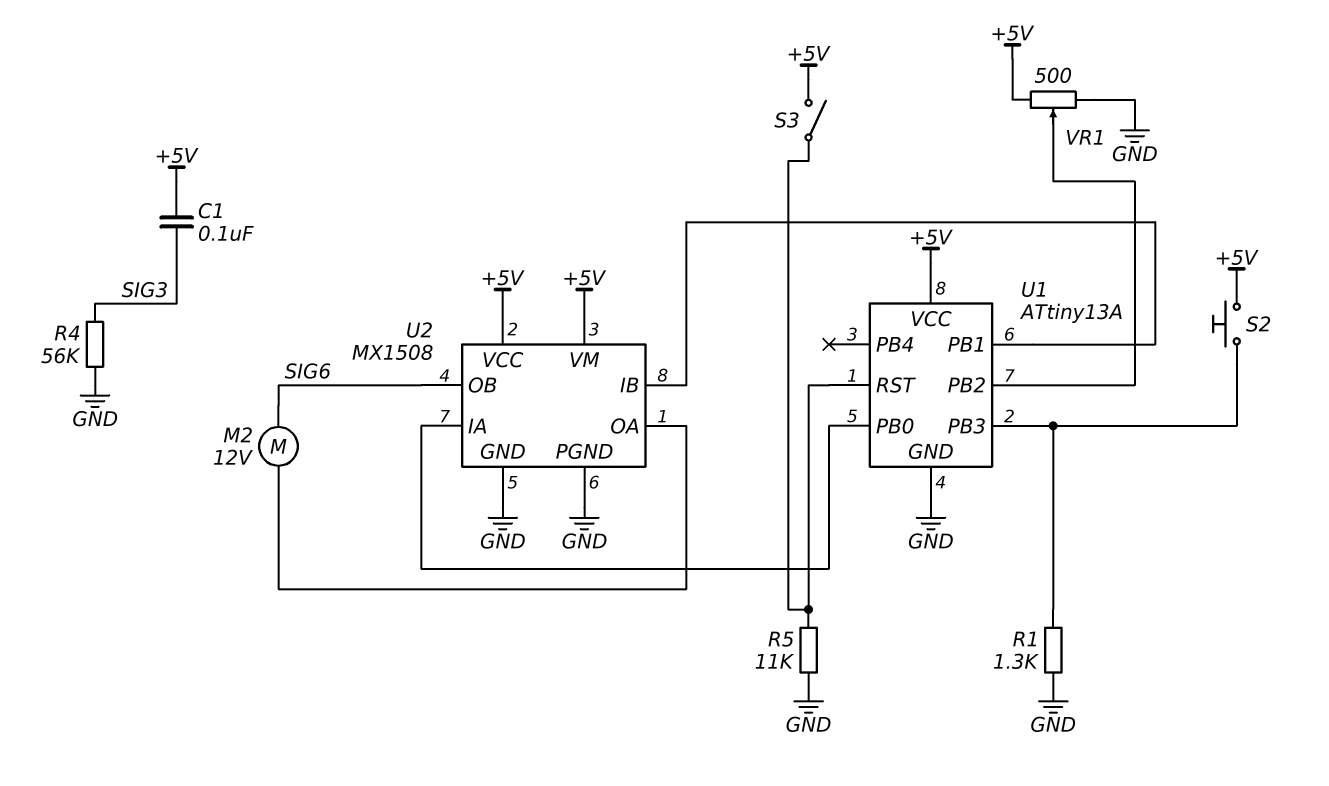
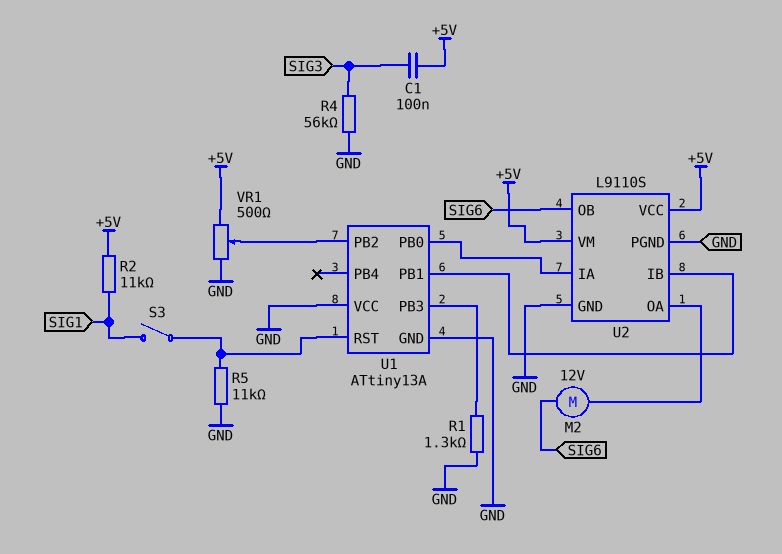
R2: none -> 11k (+5V, SIG1)
S2: button (+5V, U1/PB3) -> none
S3: switch (+5V, U1/RST) -> switch (SIG1, U1/RST)
U1 pin VCC: +5V -> GND
U2: MX1508 -> L9110S

